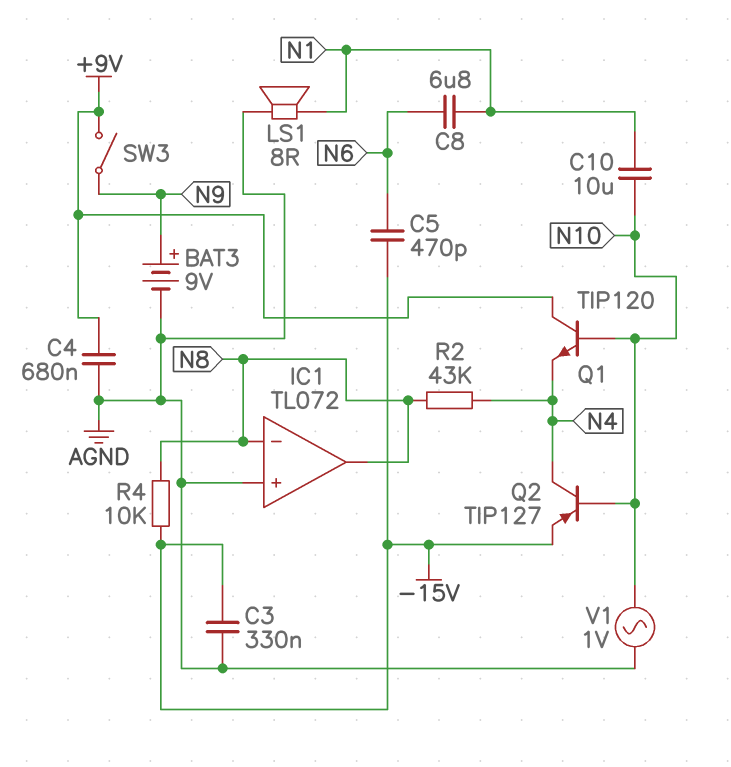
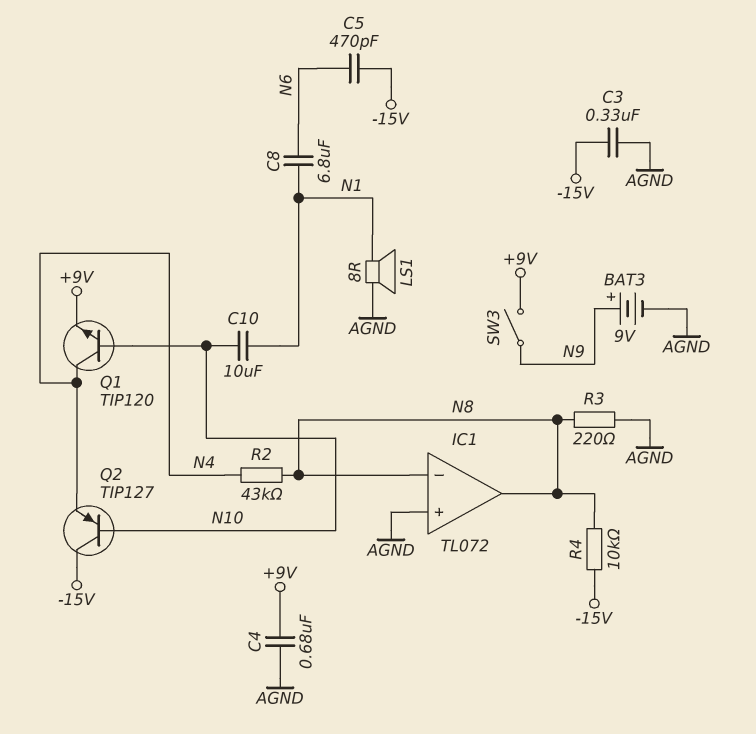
Q1: NPN TIP120 (B N10, C +9V, E N4) -> NPN TIP120 (B N10, C N4, E +9V)
Q2: PNP TIP127 (B N10, C N4, E -15V) -> PNP TIP127 (B N10, C -15V, E N4)
R3: none -> 220 (AGND, N8)
V1: AC 1V (AGND, N10) -> none

